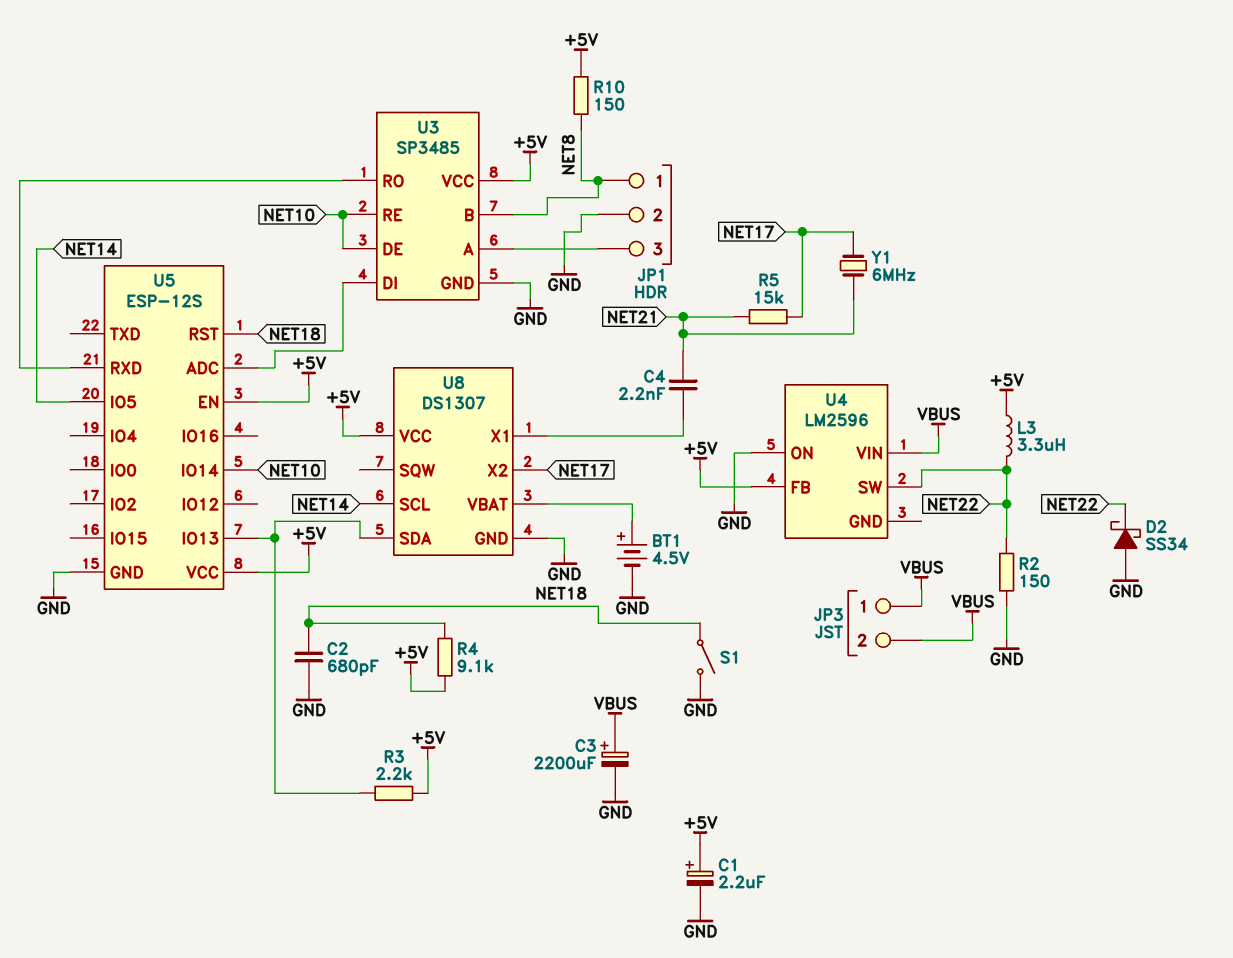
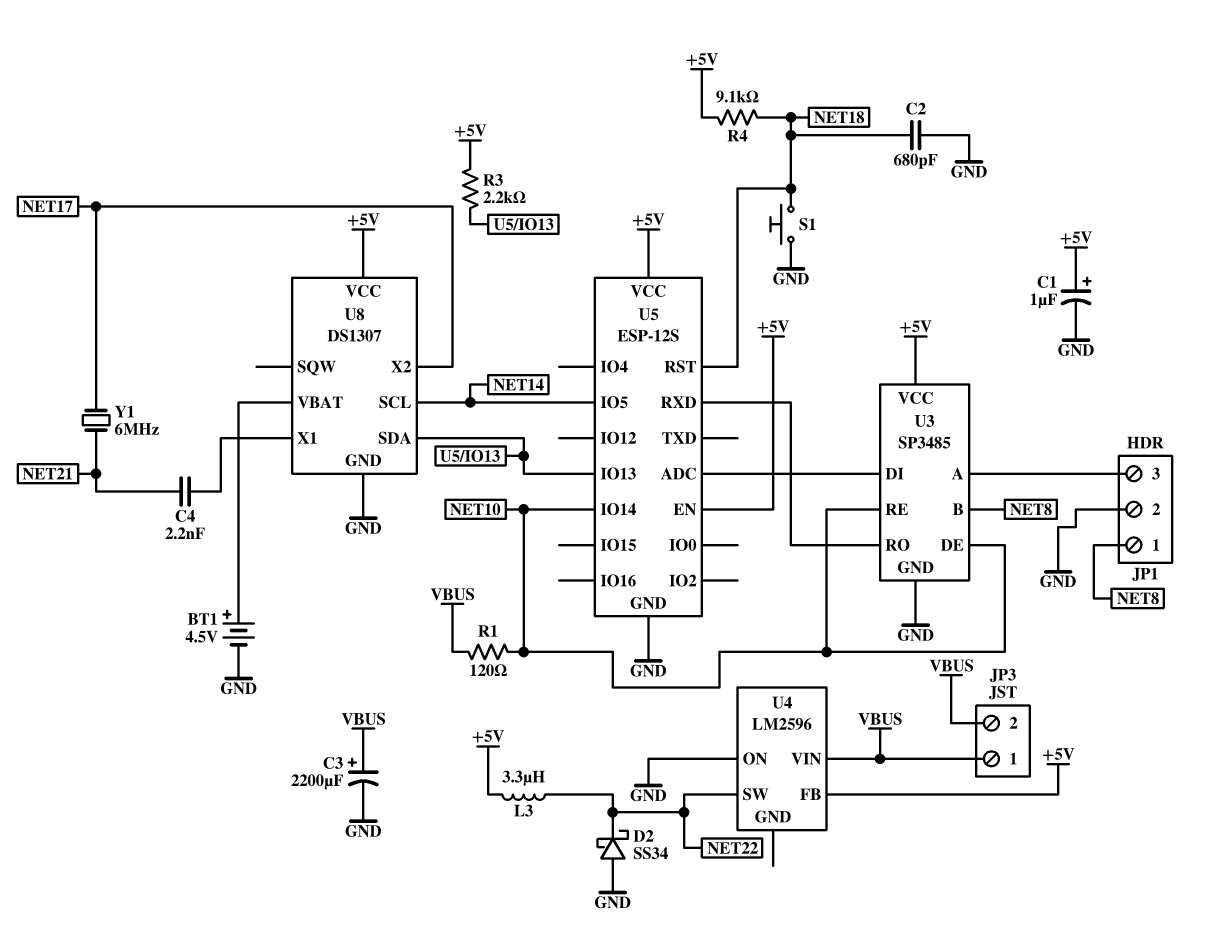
C1: 2.2uF (plus +5V, minus GND) -> 1uF (plus +5V, minus GND)
R1: none -> 120 (NET10, VBUS)
R2: 150 (GND, NET22) -> none
R5: 15k (NET17, NET21) -> none
R10: 150 (+5V, NET8) -> none
S1: switch (GND, NET18) -> button (GND, NET18)

